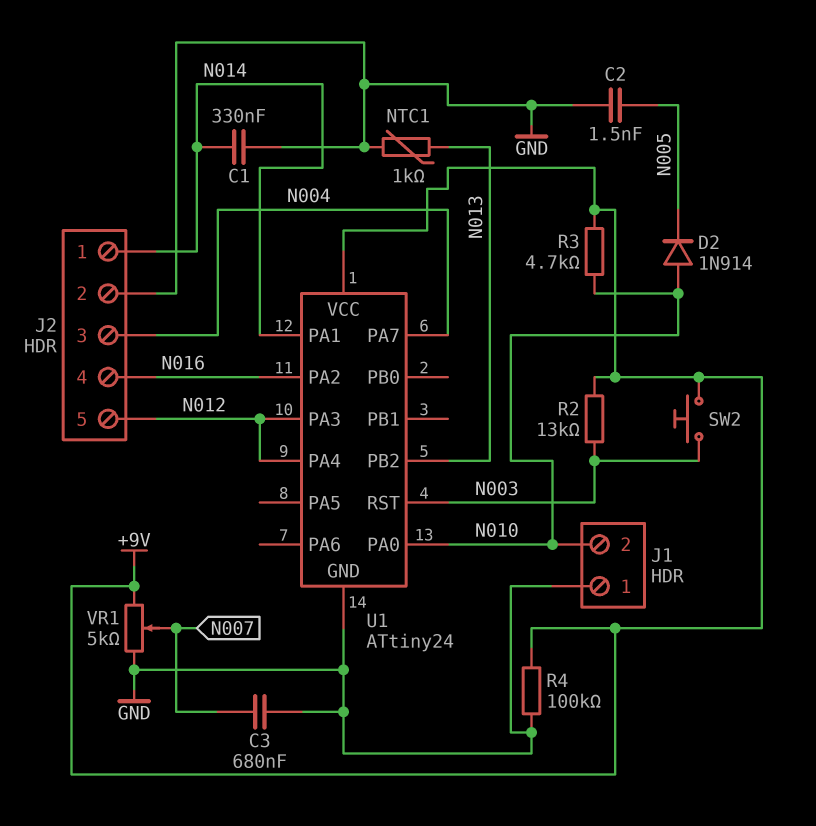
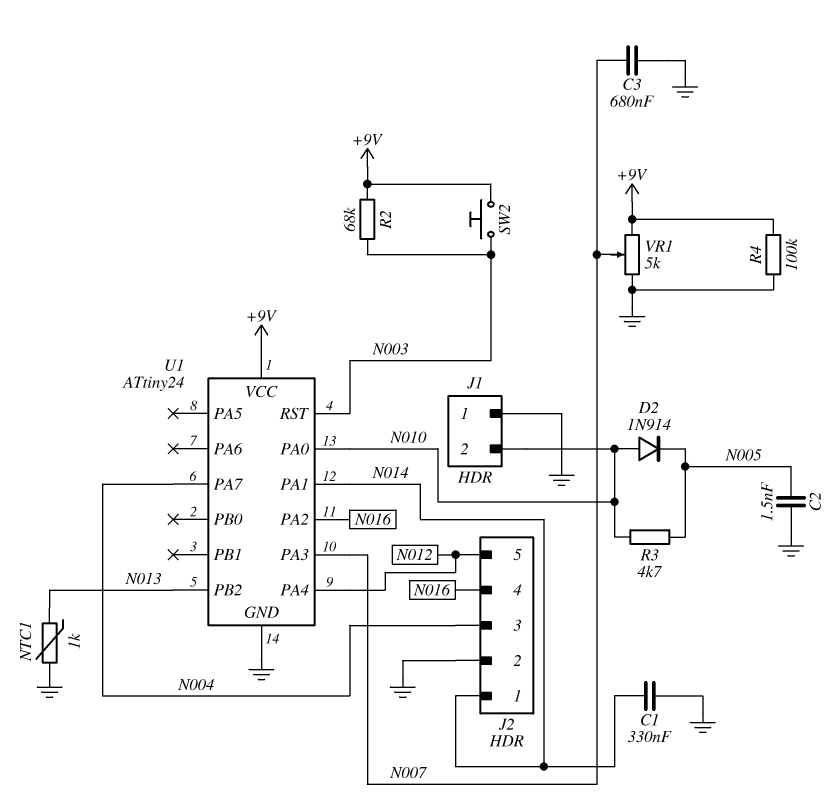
R2: 13k (+9V, N003) -> 68k (+9V, N003)
R3: 4.7k (+9V, N010) -> 4.7k (N005, N010)
U1 pin PA3: N012 -> N007

